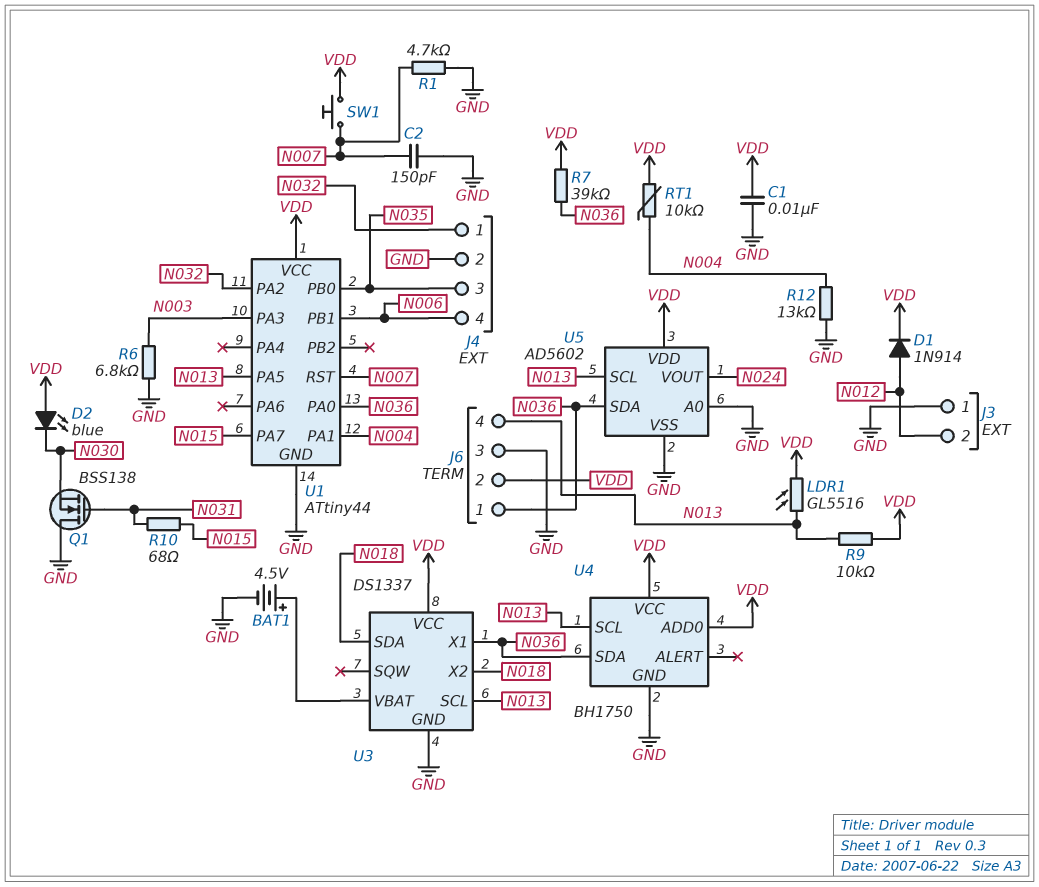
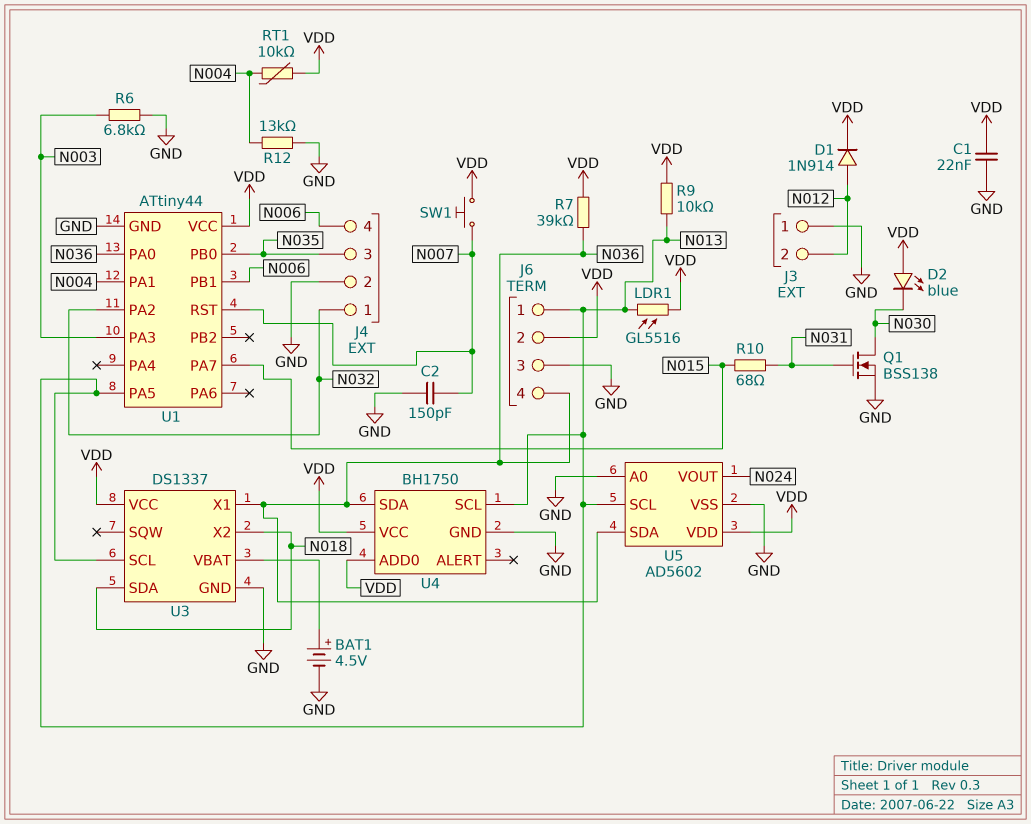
C1: 10nF (GND, VDD) -> 22nF (GND, VDD)
J6 pin 1: N036 -> N013
J6 pin 4: N013 -> N036
Q1: NMOS BSS138 (G N031, D GND, S N030) -> NMOS BSS138 (G N031, D N030, S GND)
R1: 4.7k (GND, N007) -> none

